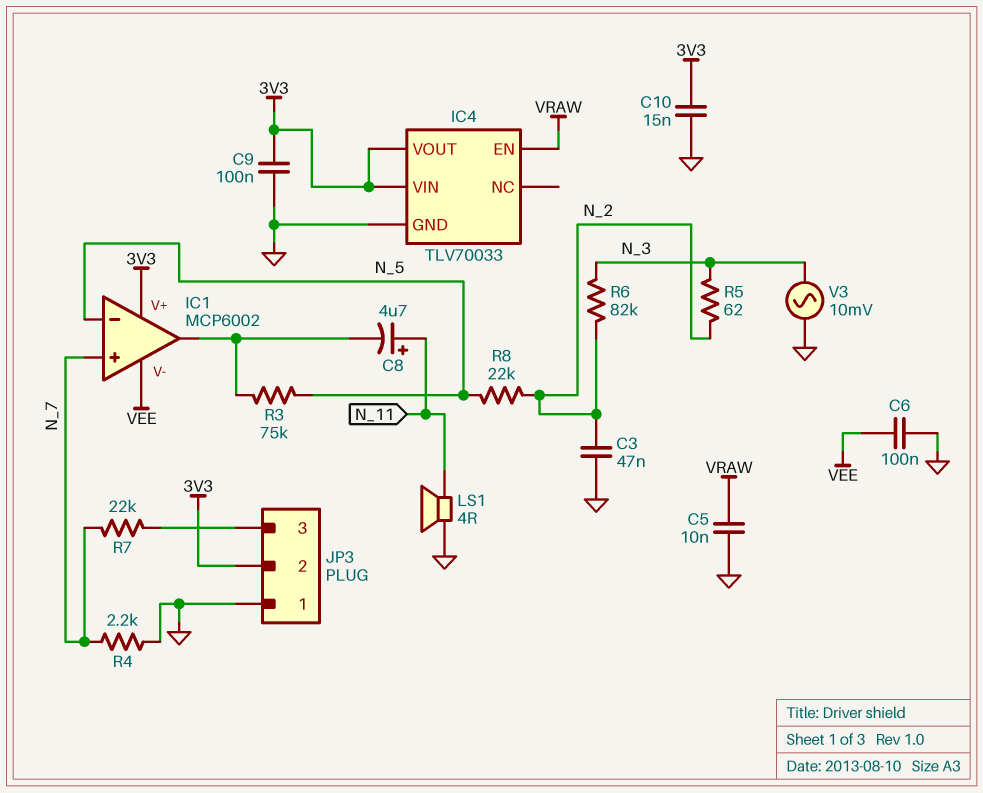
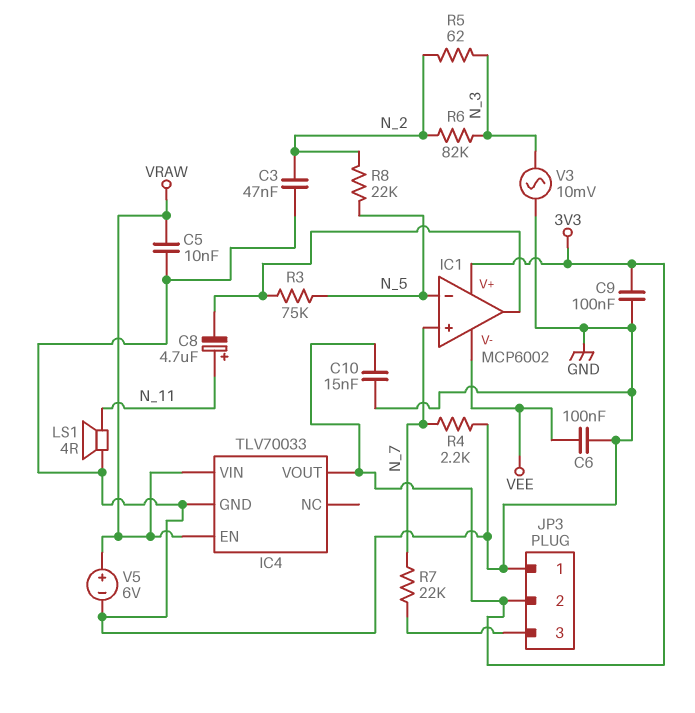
IC4 pin VIN: 3V3 -> VRAW
V5: none -> 6V (plus VRAW, minus GND)

